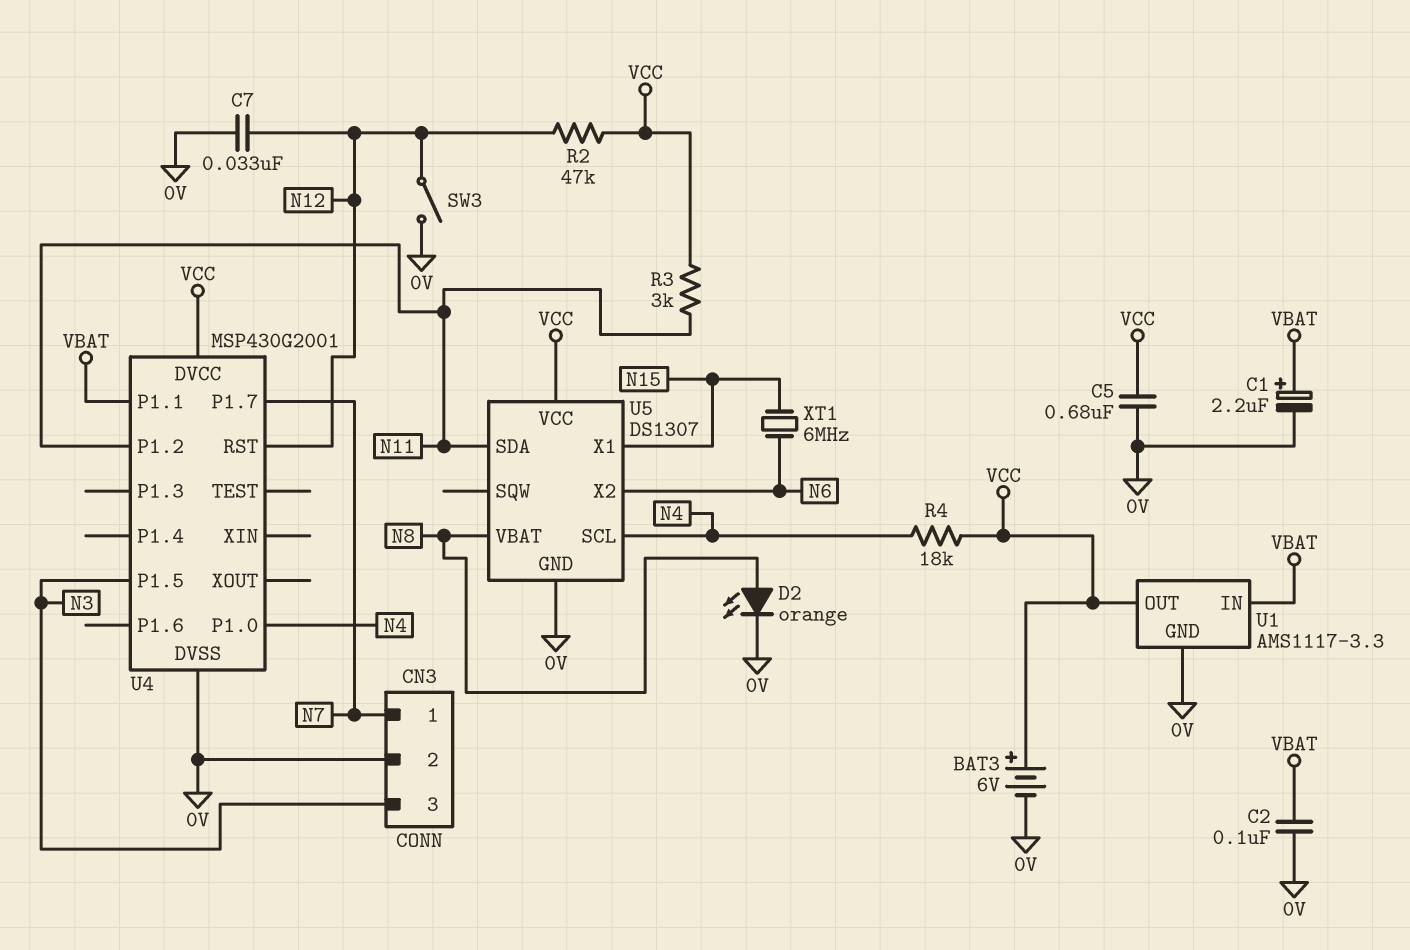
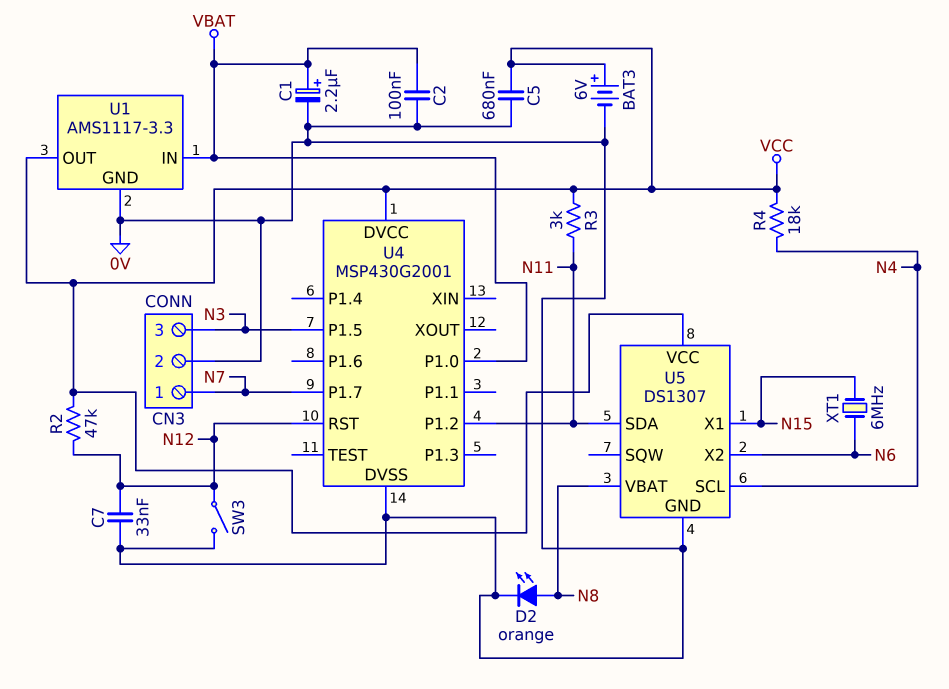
U4 pin P1.0: N4 -> VBAT
U4 pin P1.1: VBAT -> none

